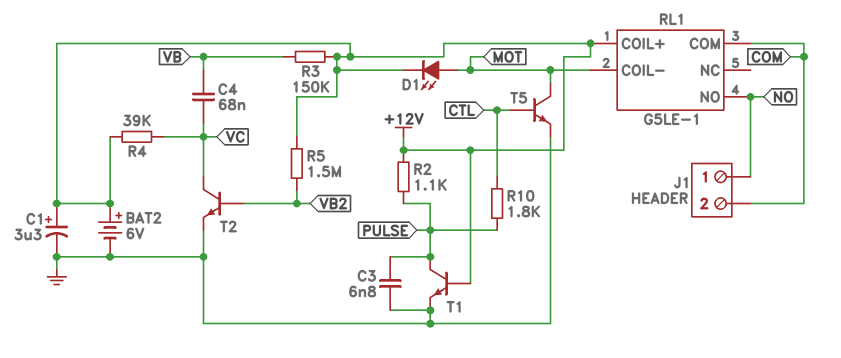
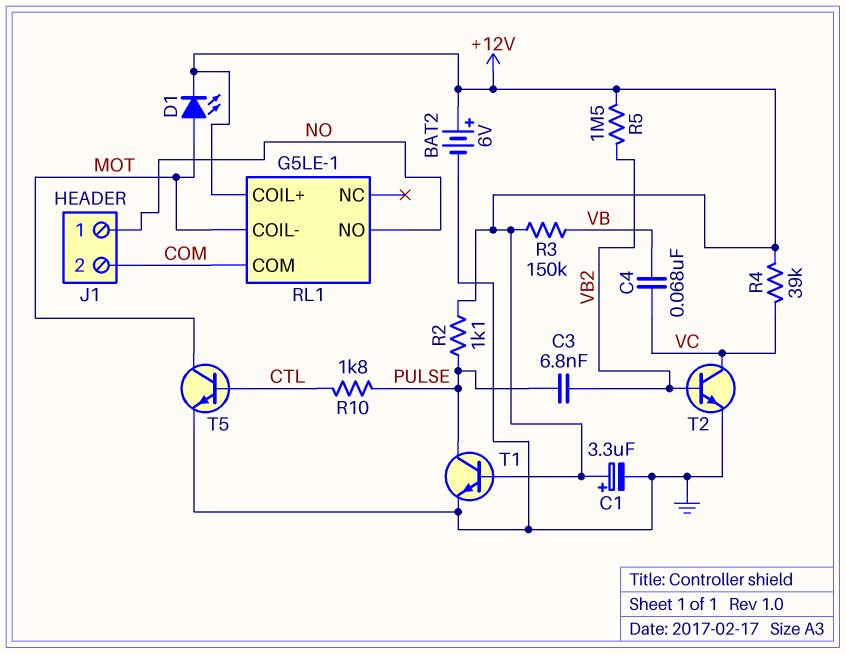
C3: 6.8nF (GND, PULSE) -> 6.8nF (PULSE, VB2)

